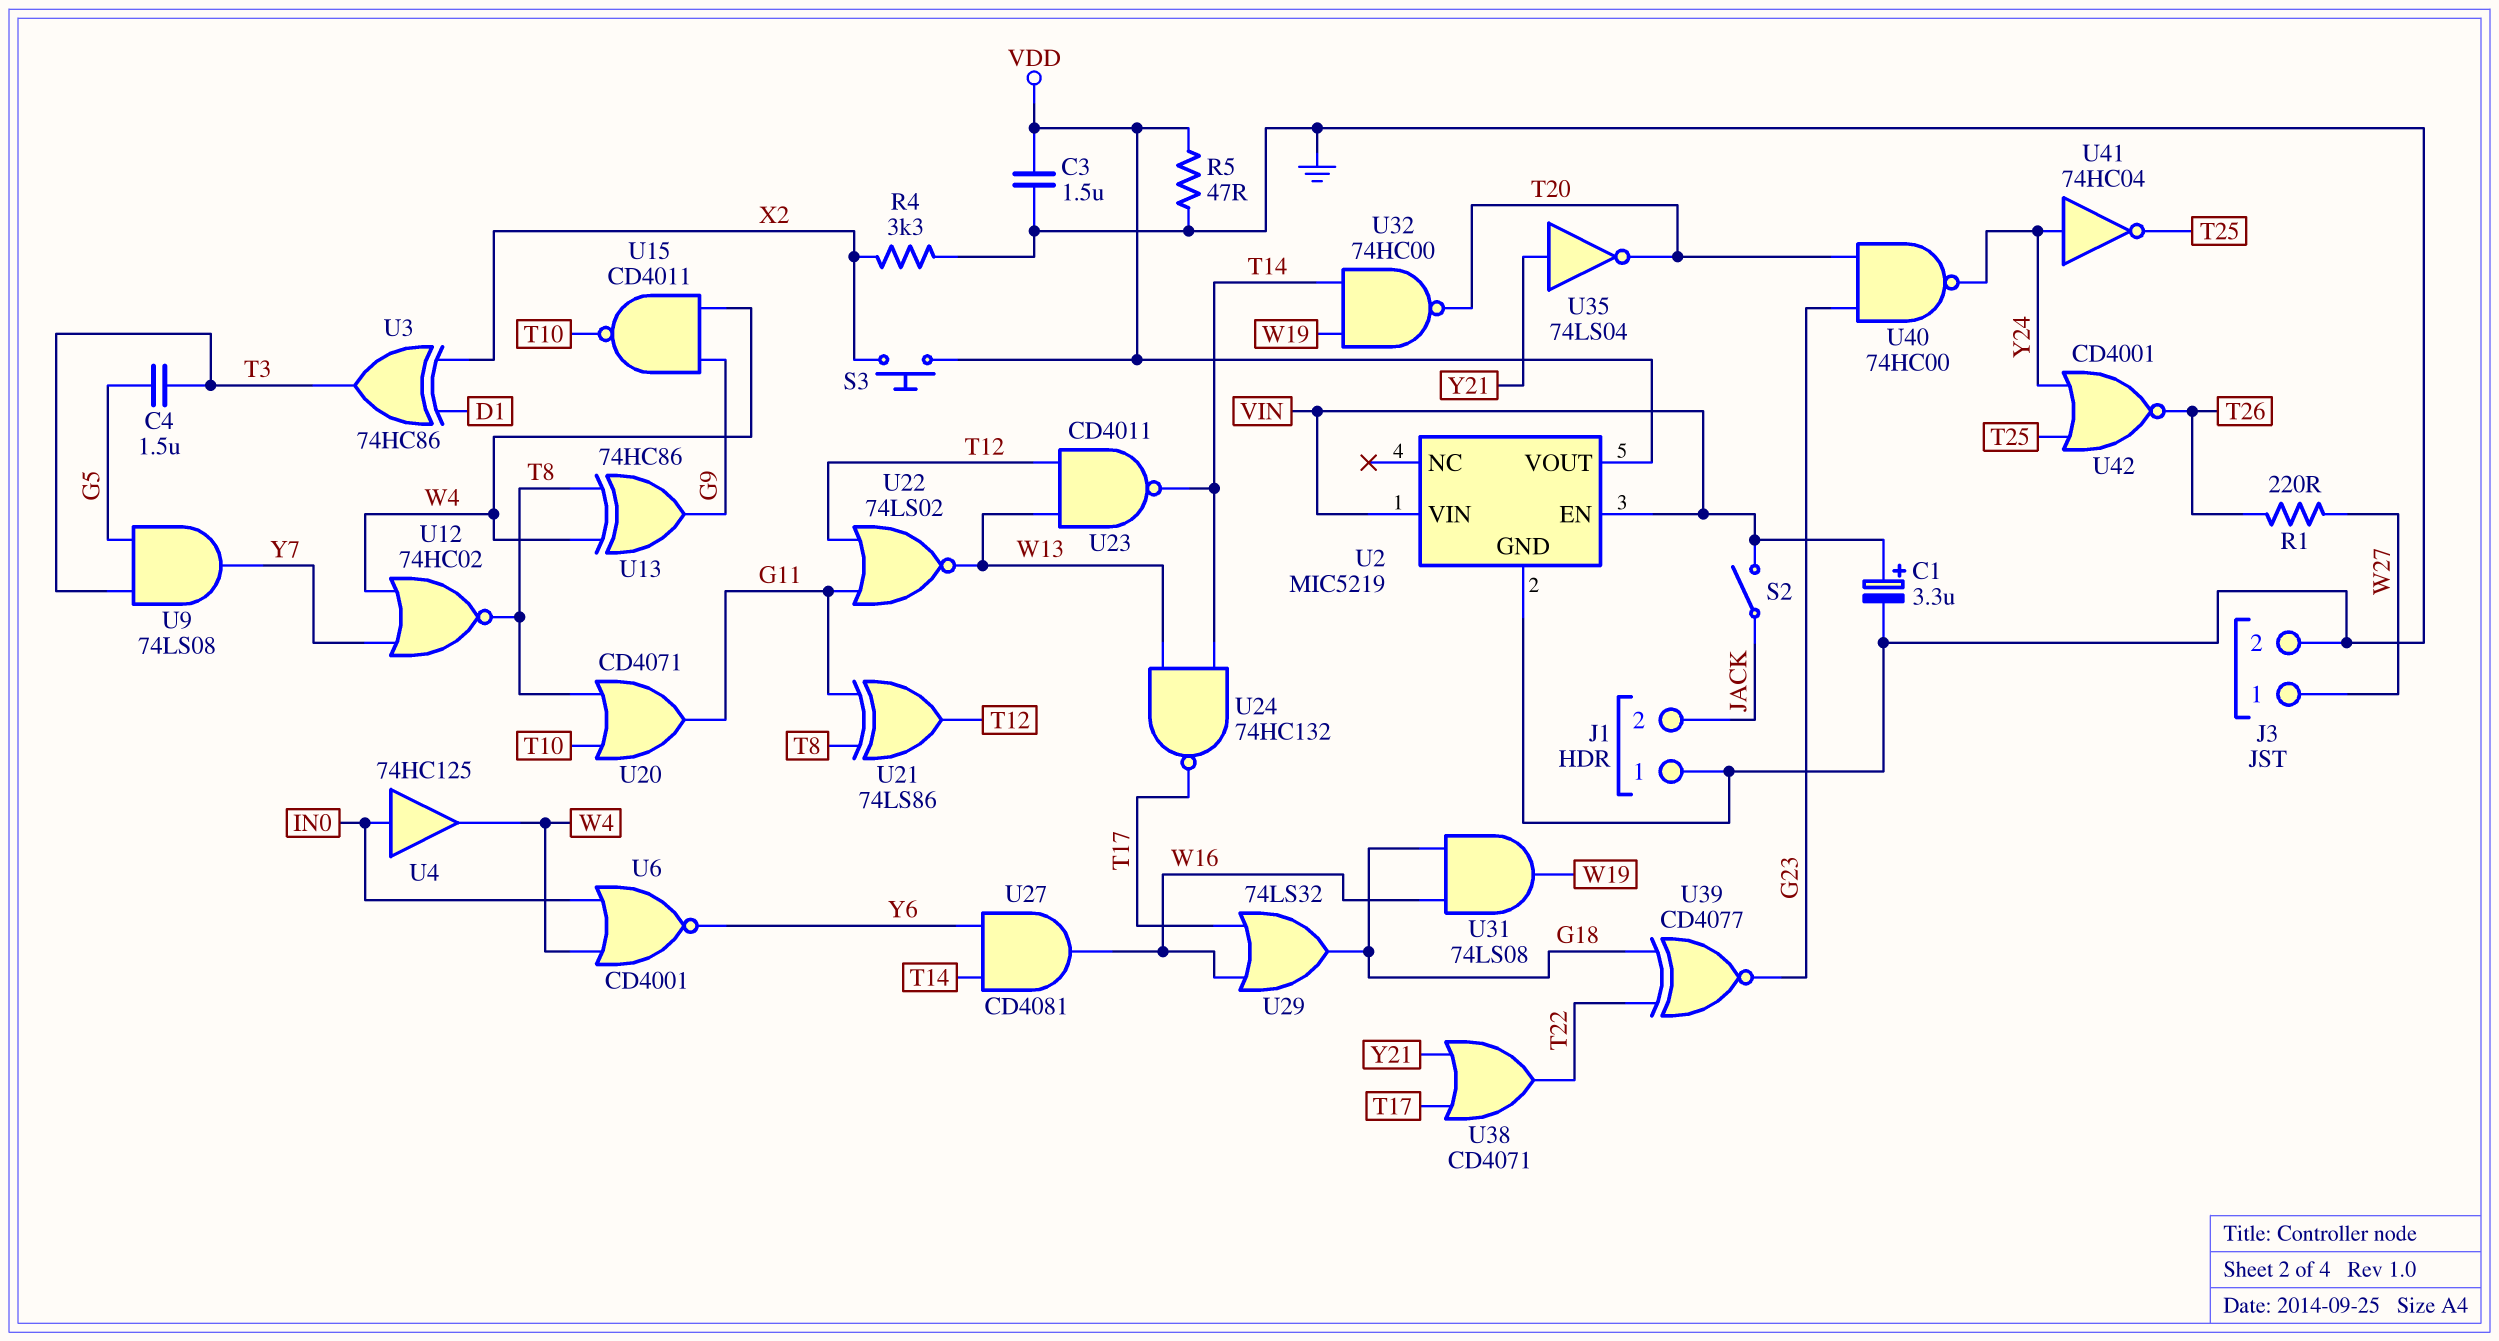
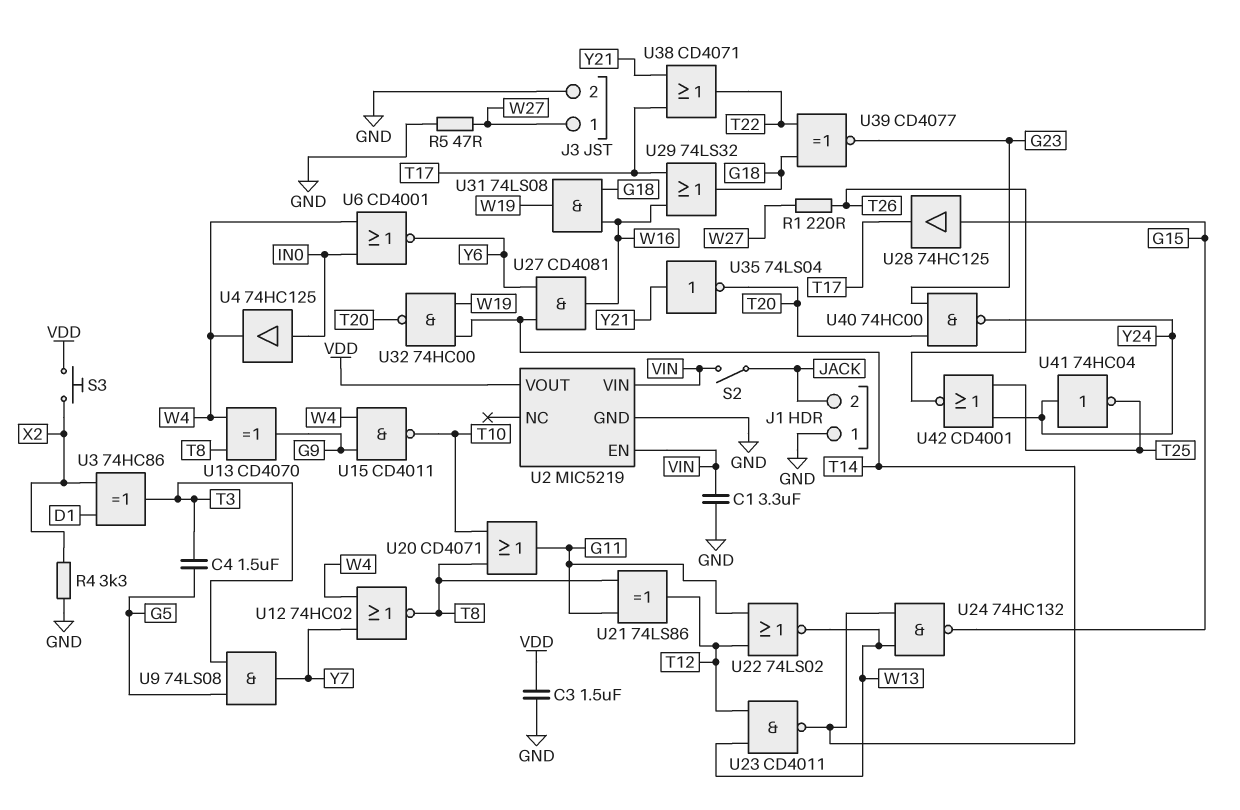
C1: 3.3uF (plus VIN, minus GND) -> 3.3uF (GND, VIN)
R5: 47 (GND, VDD) -> 47 (GND, W27)
U13: XOR 74HC86 (in T8, in W4, out G9) -> XOR CD4070 (in T8, in W4, out G9)
U24: NAND 74HC132 (in T14, in W13, out T17) -> NAND 74HC132 (in T14, in W13, out G15)
U28: none -> buffer 74HC125 (in G15, out T17)

